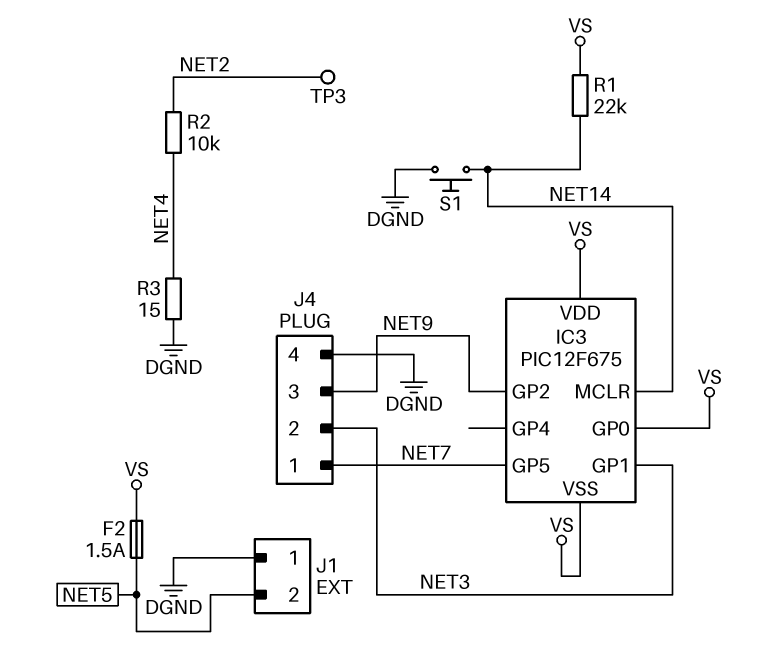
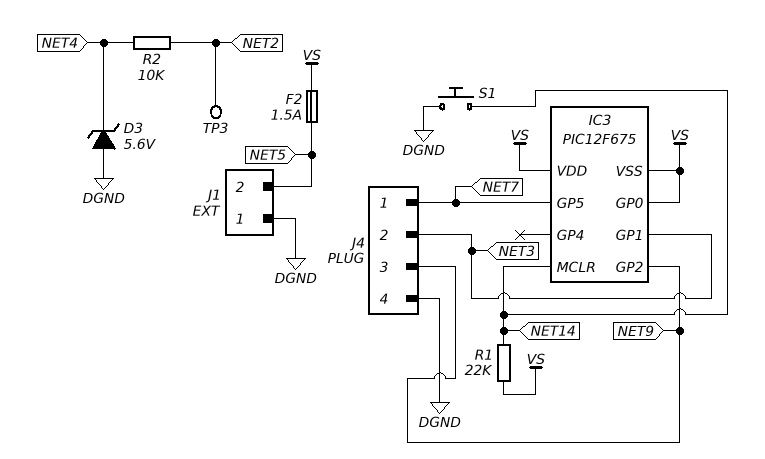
D3: none -> zener 5.6V (A DGND, K NET4)
R3: 15 (DGND, NET4) -> none

